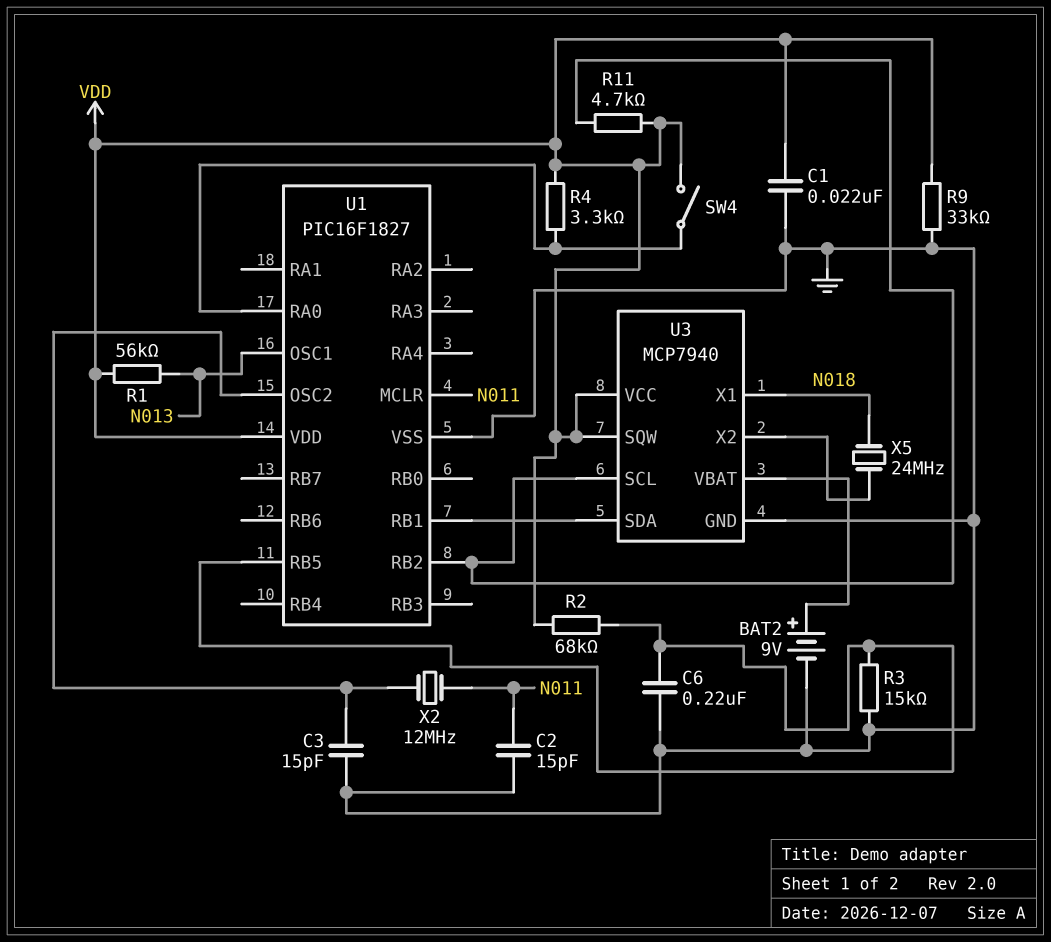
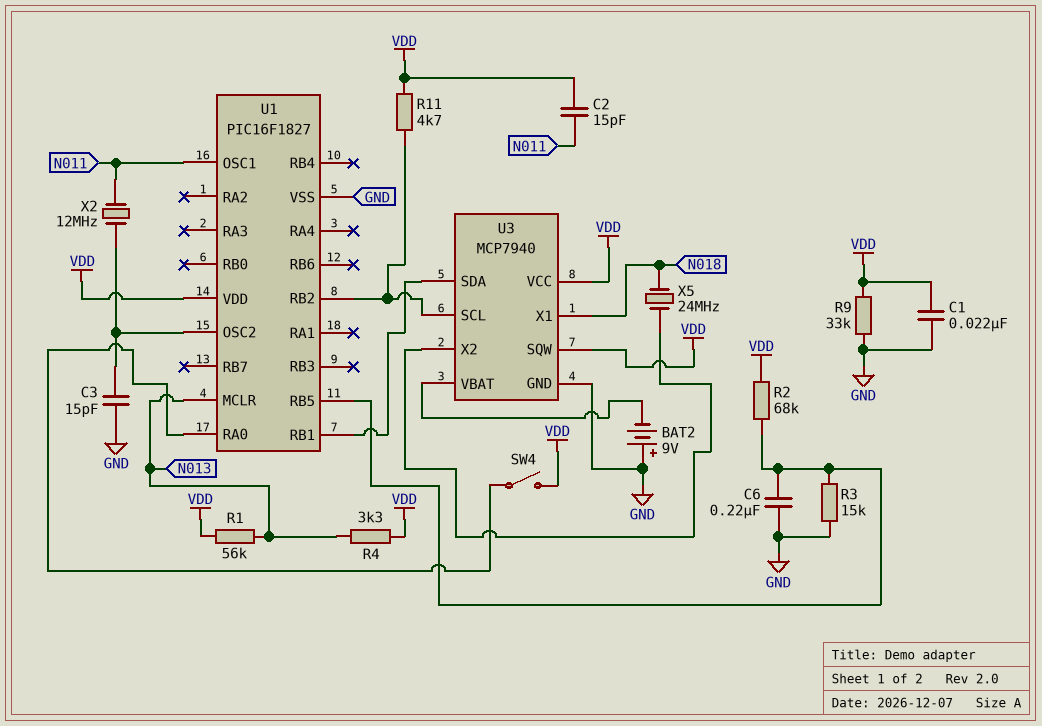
BAT2: 9V (plus U3/VBAT, minus GND) -> 9V (plus GND, minus U3/VBAT)
C2: 15pF (GND, N011) -> 15pF (N011, VDD)
R4: 3.3k (U1/RA0, VDD) -> 3.3k (N013, VDD)
U1 pin MCLR: N011 -> N013
U1 pin OSC1: N013 -> N011

